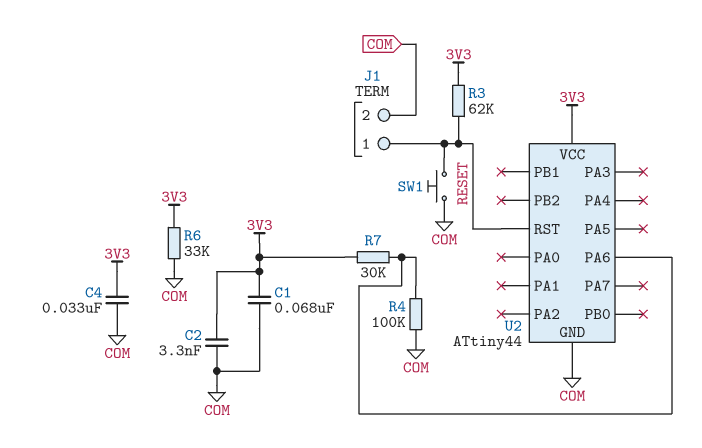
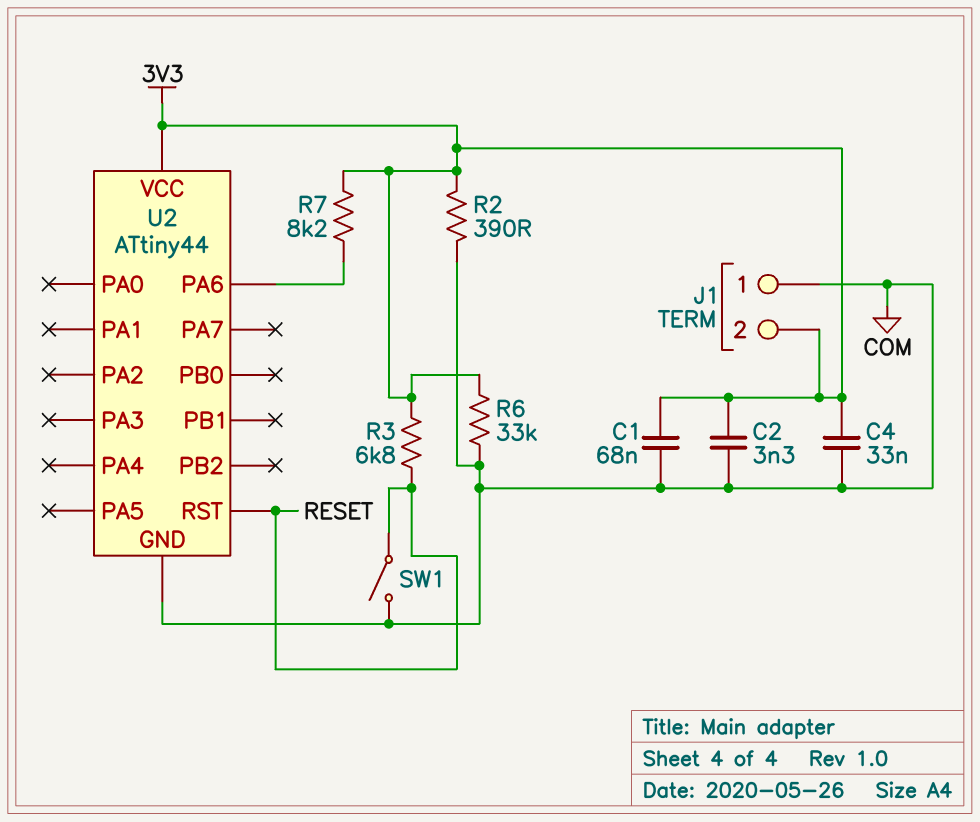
J1 pin 1: RESET -> COM
J1 pin 2: COM -> 3V3
R2: none -> 390 (3V3, COM)
R3: 62k (3V3, RESET) -> 6.8k (3V3, RESET)
R4: 100k (COM, U2/PA6) -> none
R7: 30k (3V3, U2/PA6) -> 8.2k (3V3, U2/PA6)
SW1: button (COM, RESET) -> switch (COM, RESET)

